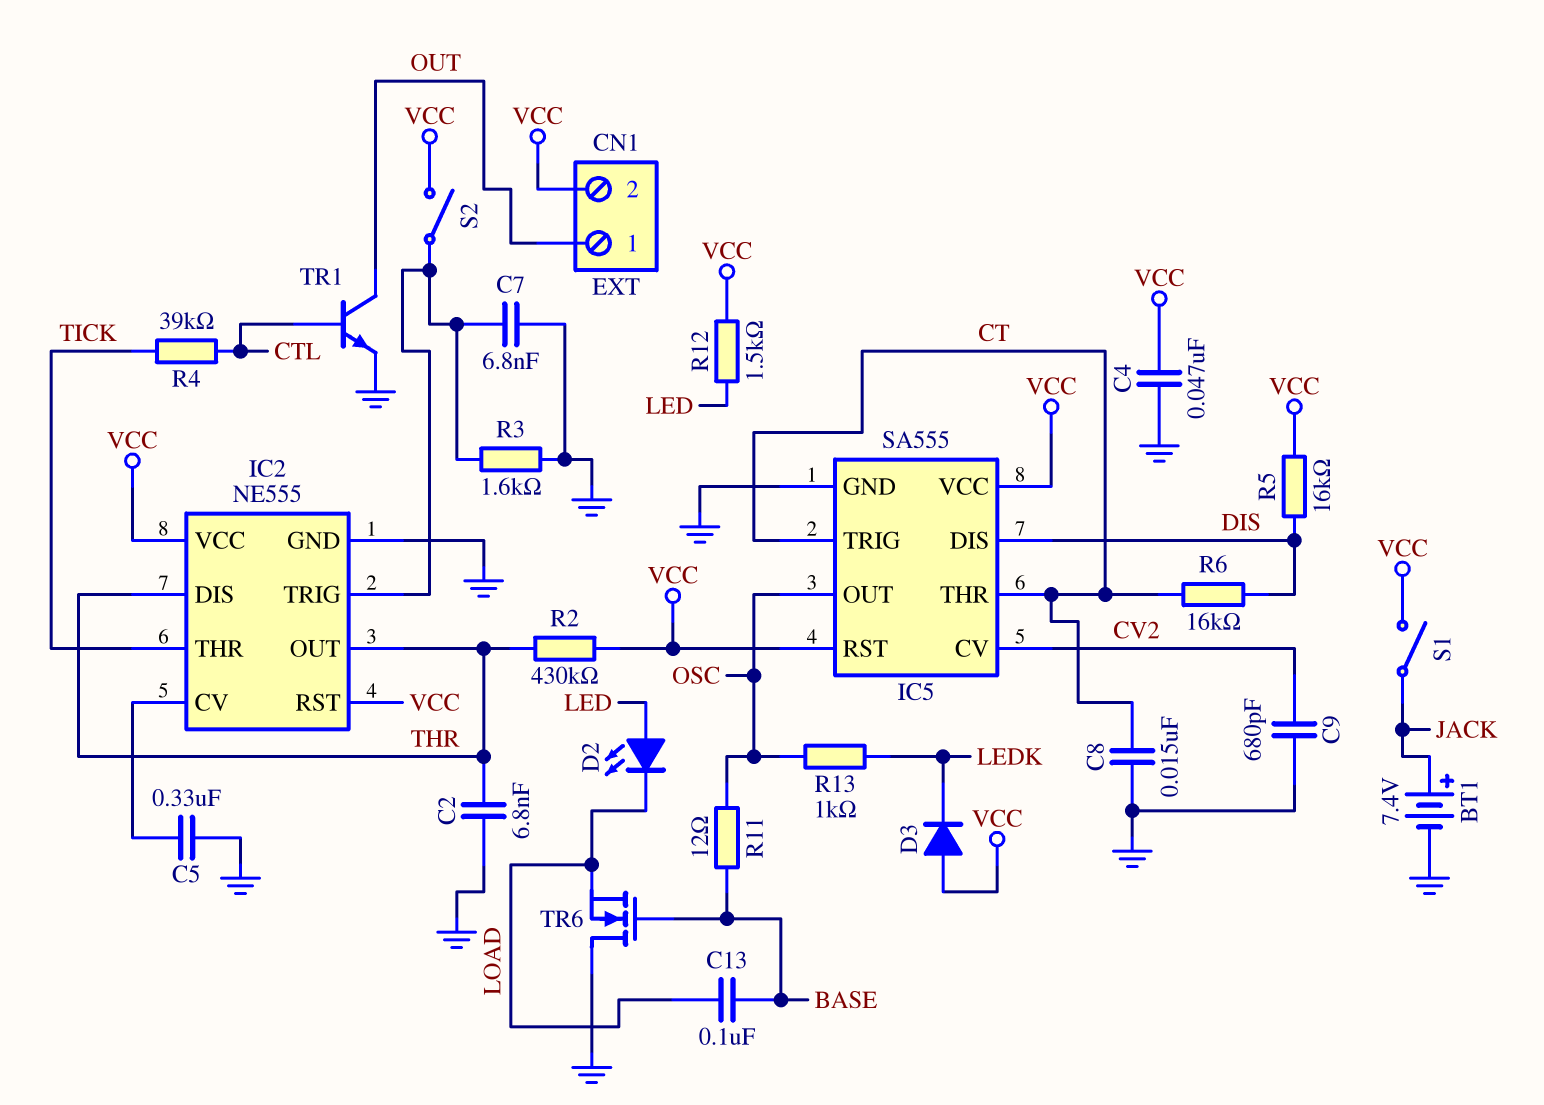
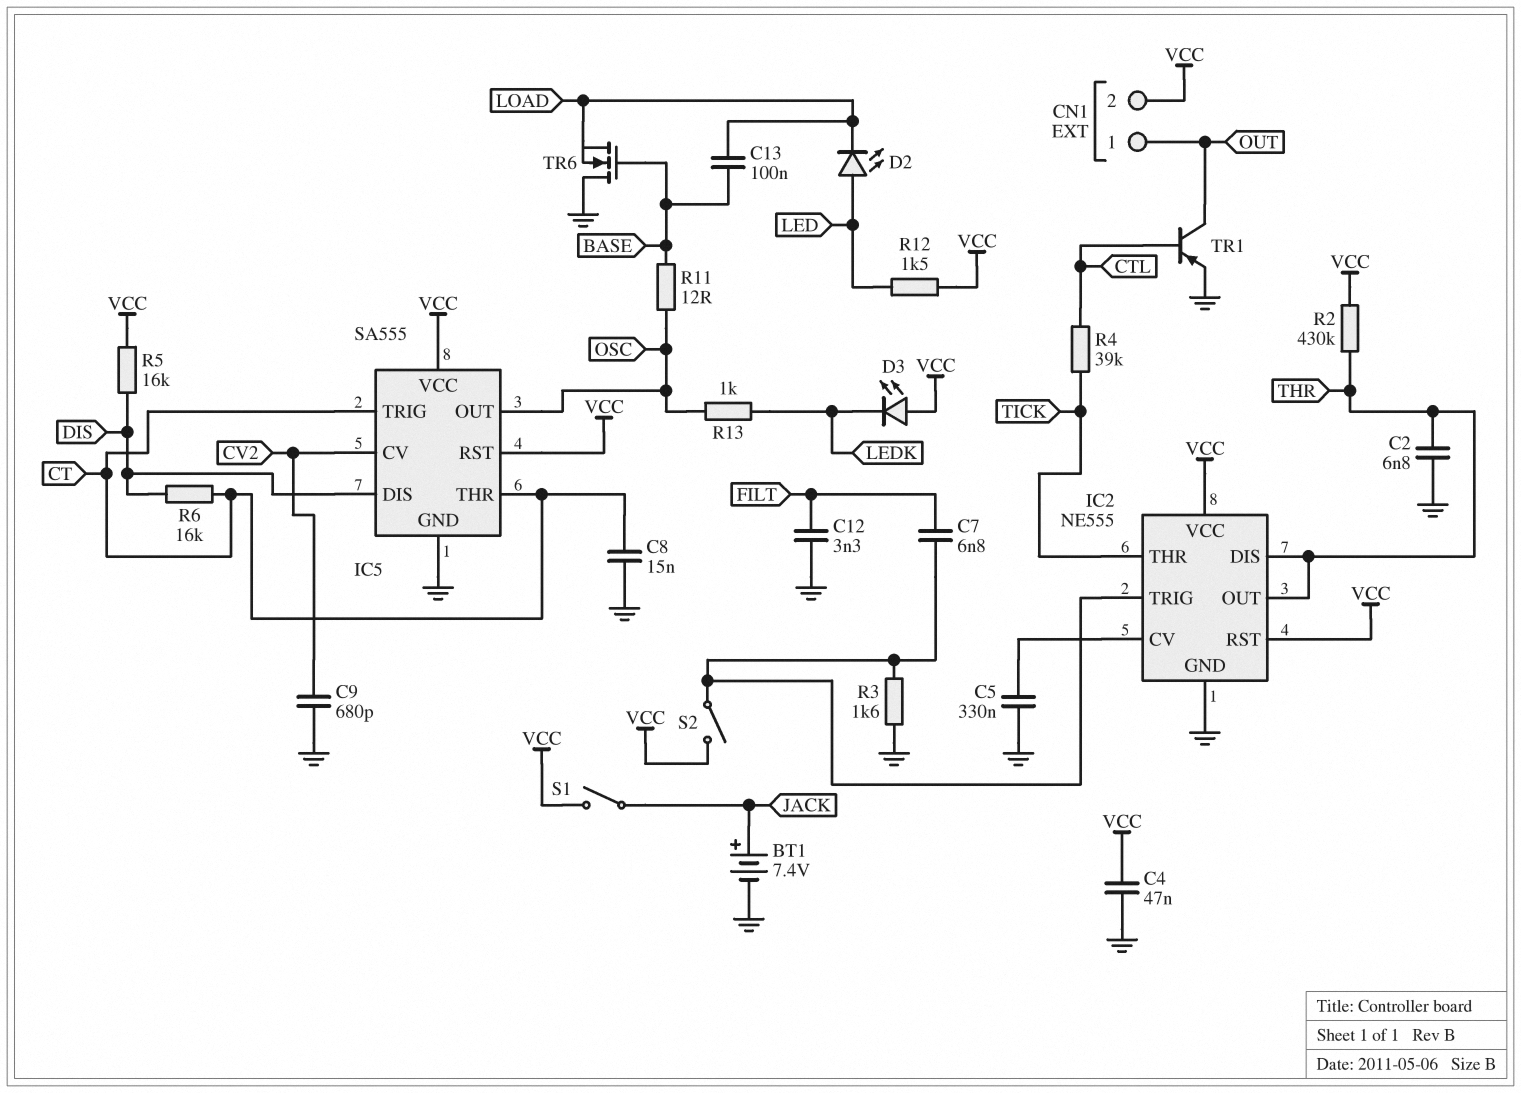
C7: 6.8nF (GND, IC2/TRIG) -> 6.8nF (FILT, IC2/TRIG)
C12: none -> 3.3nF (FILT, GND)
D3: diode (A VCC, K LEDK) -> LED (A VCC, K LEDK)
TR1: NPN (B CTL, C OUT, E GND) -> PNP (B CTL, C OUT, E GND)

